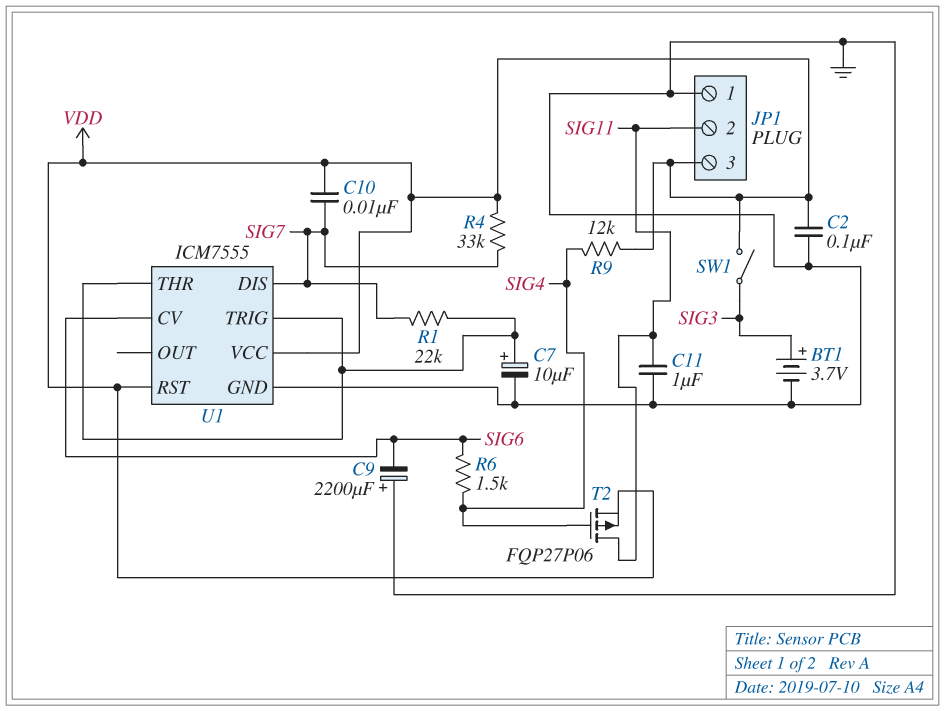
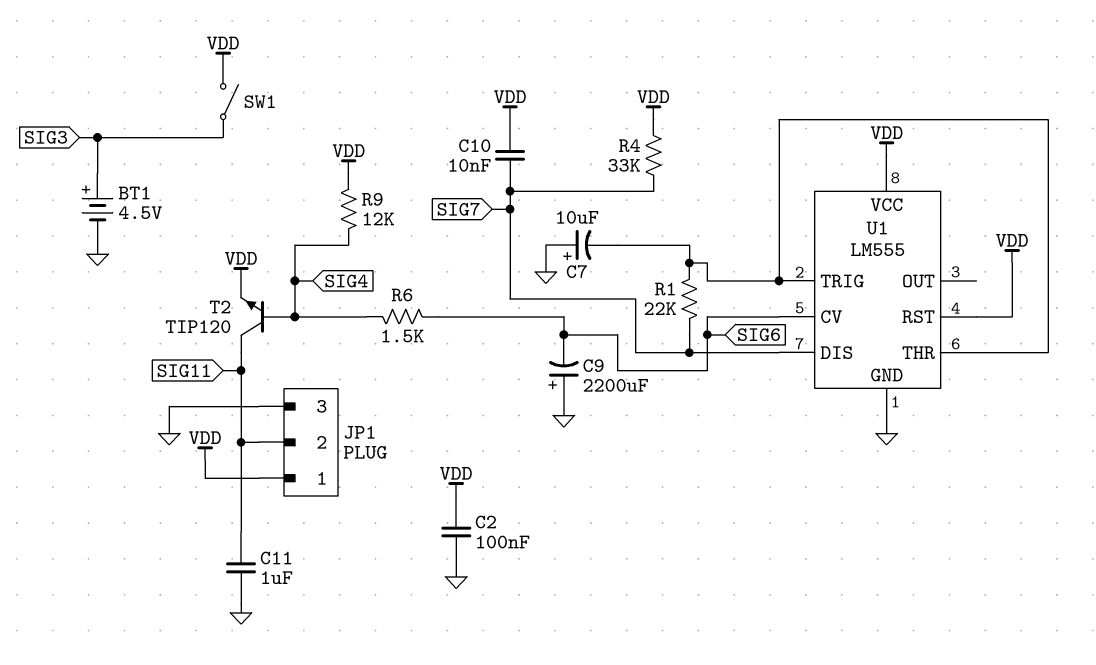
BT1: 3.7V (plus SIG3, minus GND) -> 4.5V (plus SIG3, minus GND)
C7: 10uF (plus U1/THR, minus GND) -> 10uF (plus GND, minus U1/THR)
JP1 pin 1: GND -> VDD
JP1 pin 3: VDD -> GND
T2: PMOS FQP27P06 (G SIG4, D SIG11, S VDD) -> NPN TIP120 (B SIG4, C SIG11, E VDD)
U1: ICM7555 -> LM555

